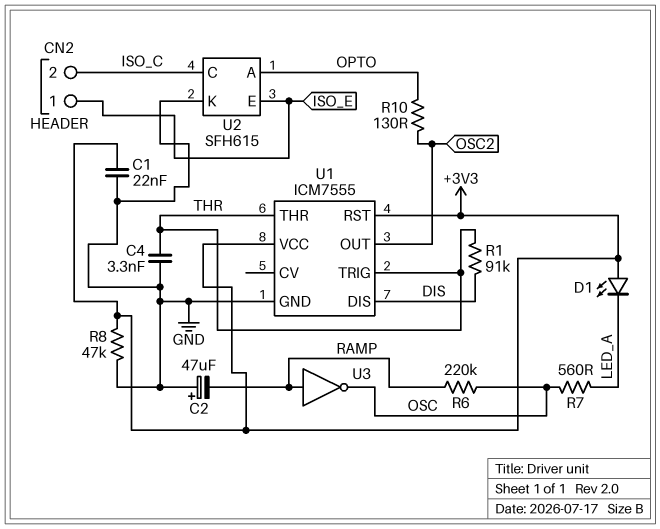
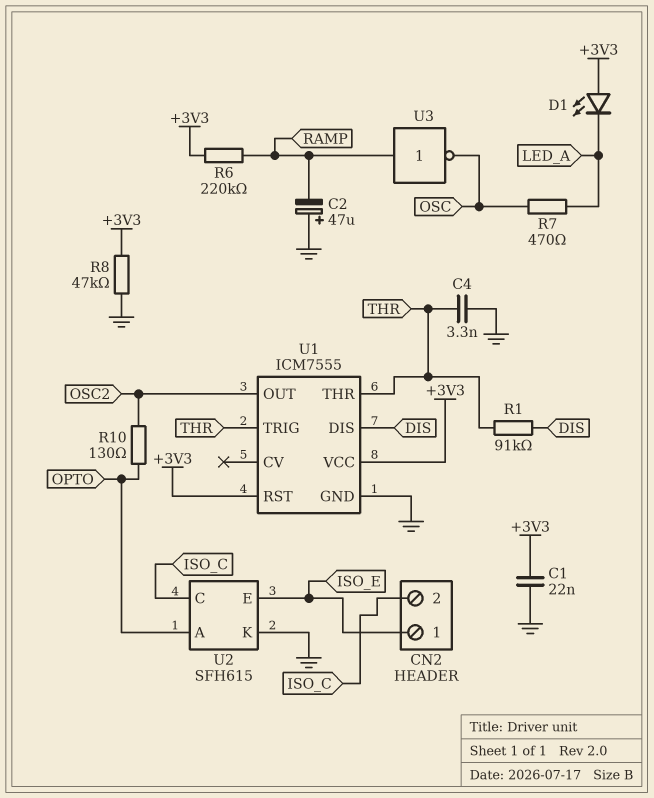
R6: 220k (OSC, RAMP) -> 220k (+3V3, RAMP)
R7: 560 (LED_A, OSC) -> 470 (LED_A, OSC)

